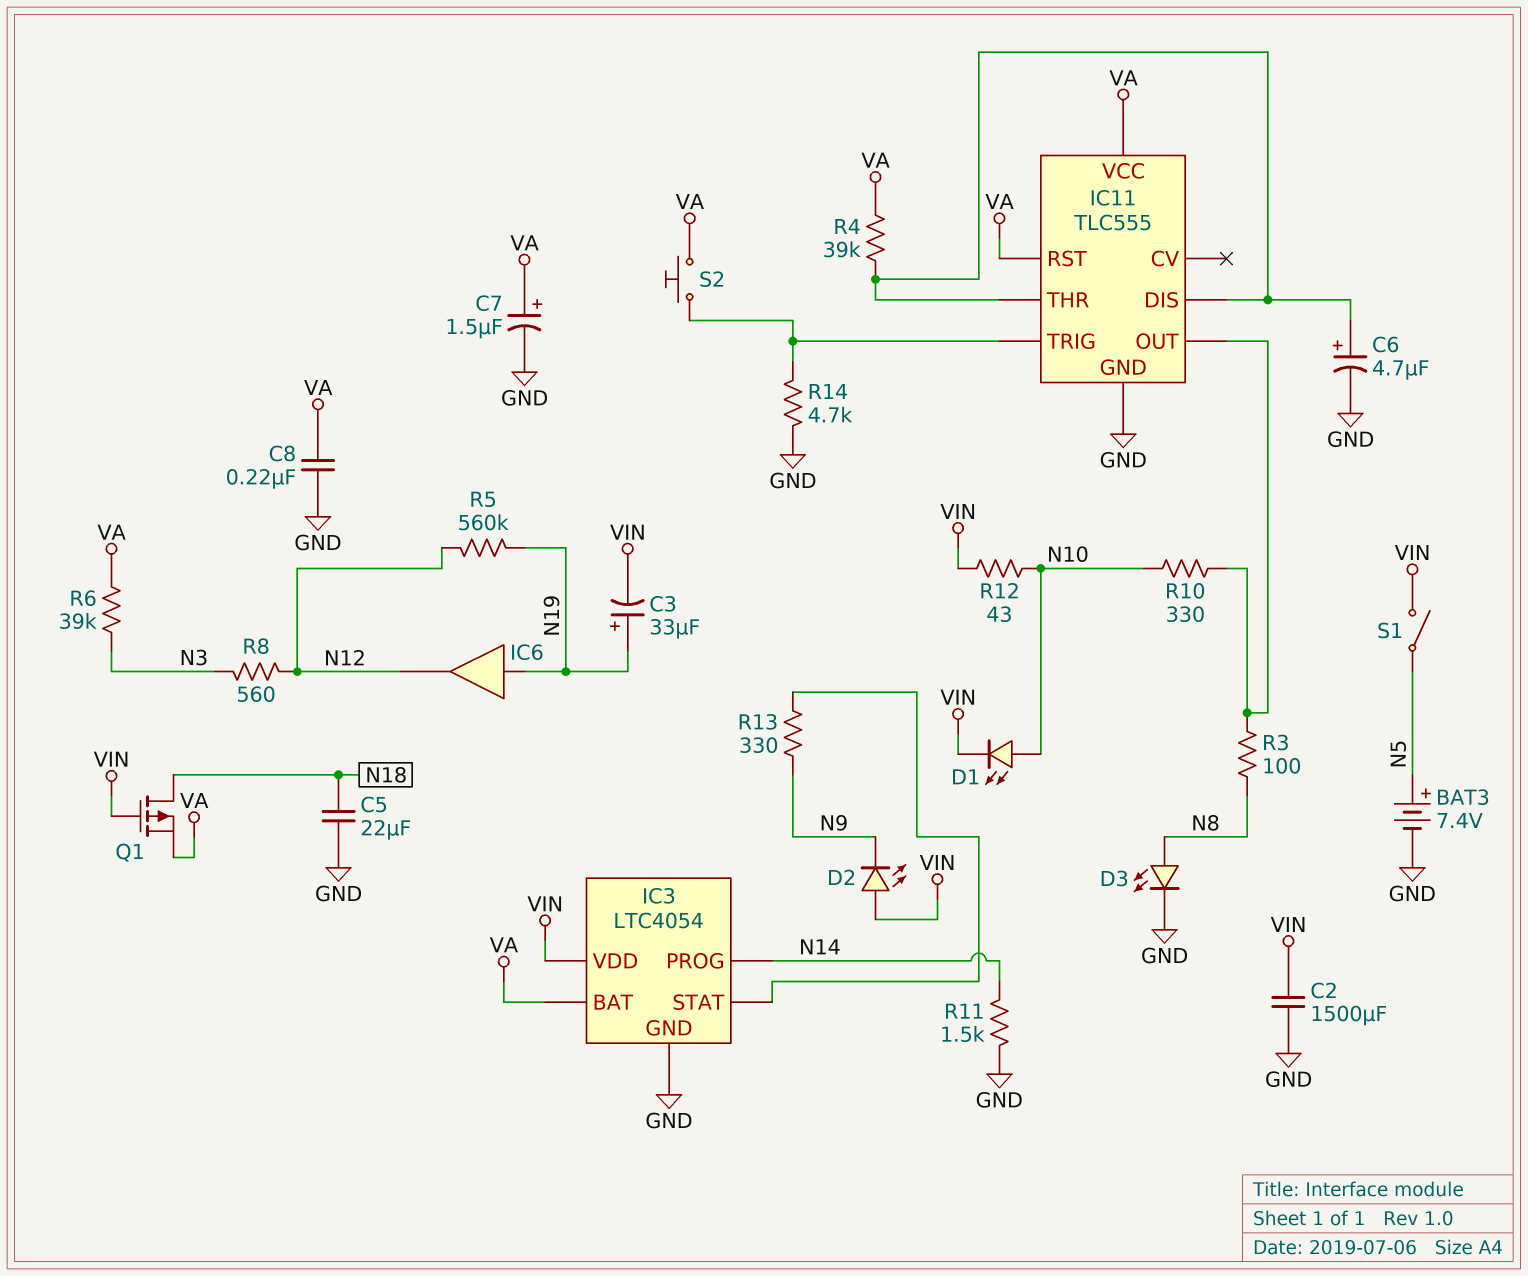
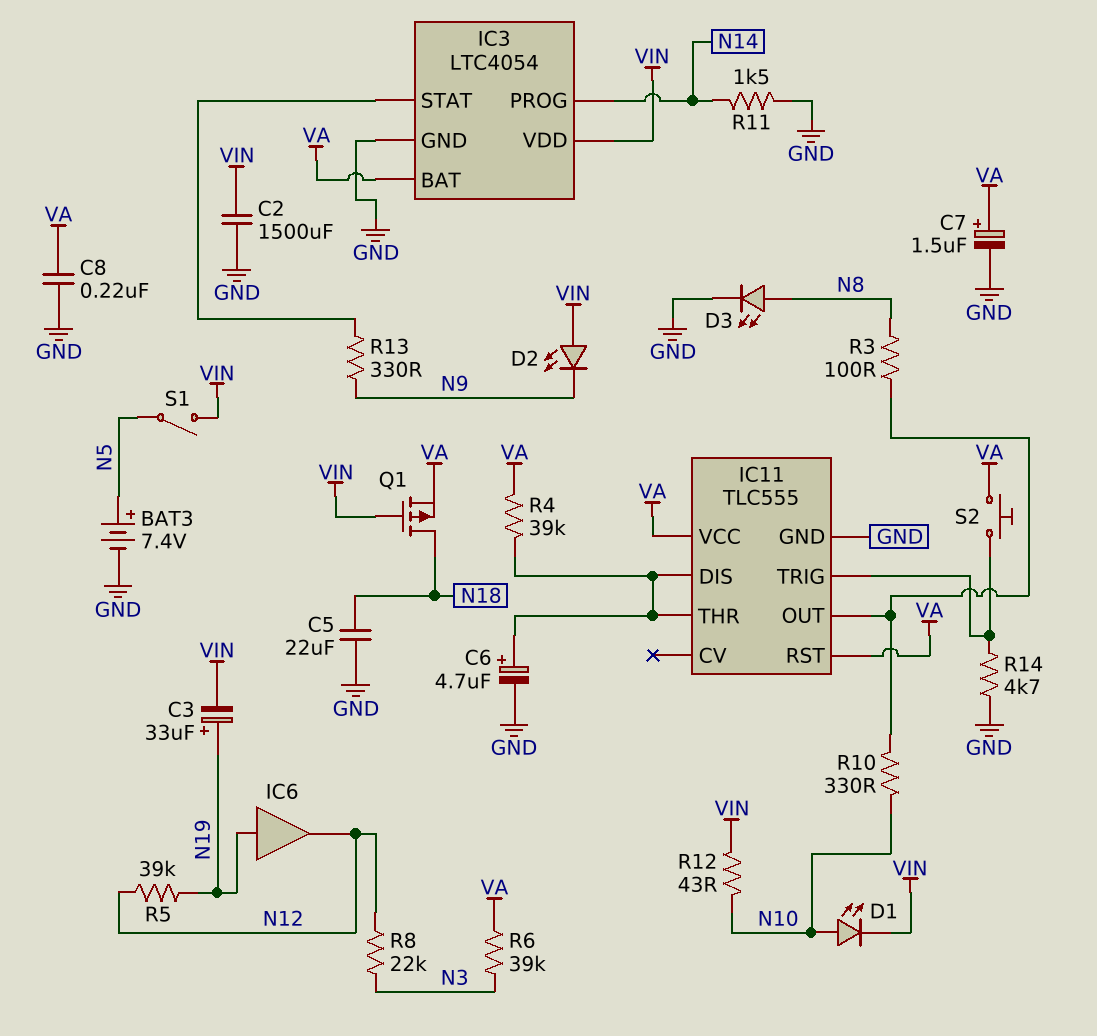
R5: 560k (N12, N19) -> 39k (N12, N19)
R8: 560 (N3, N12) -> 22k (N3, N12)

